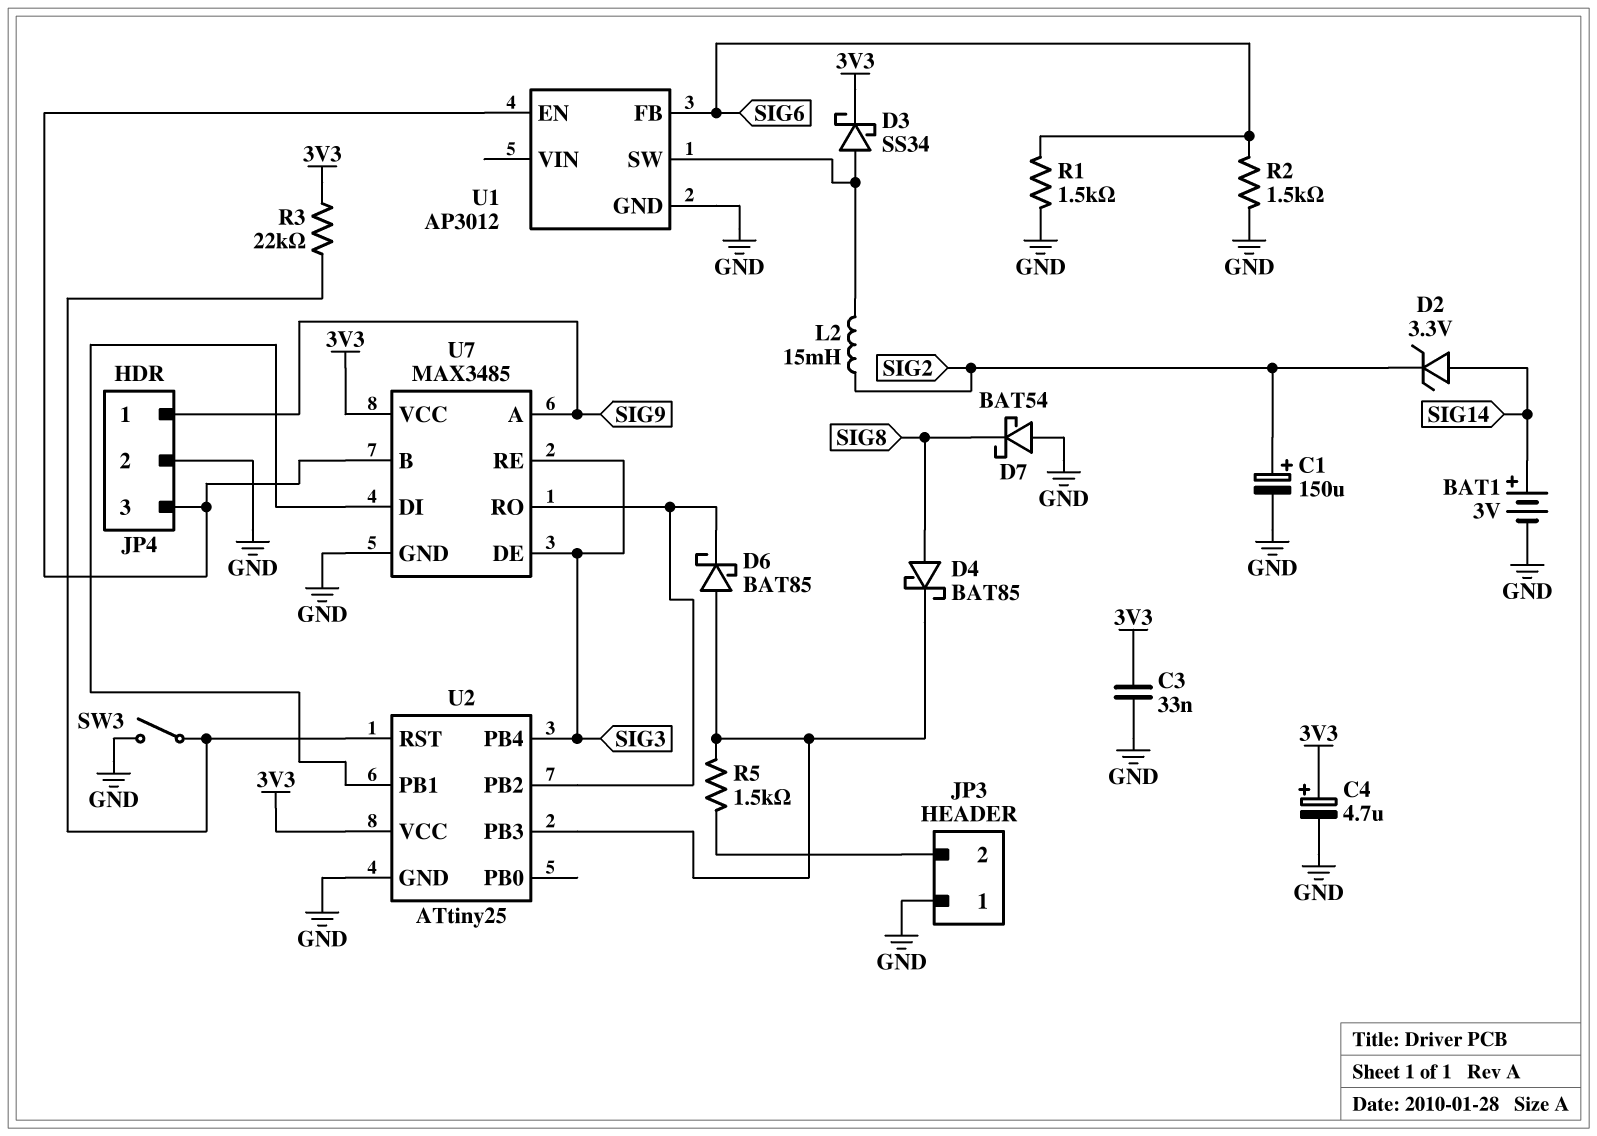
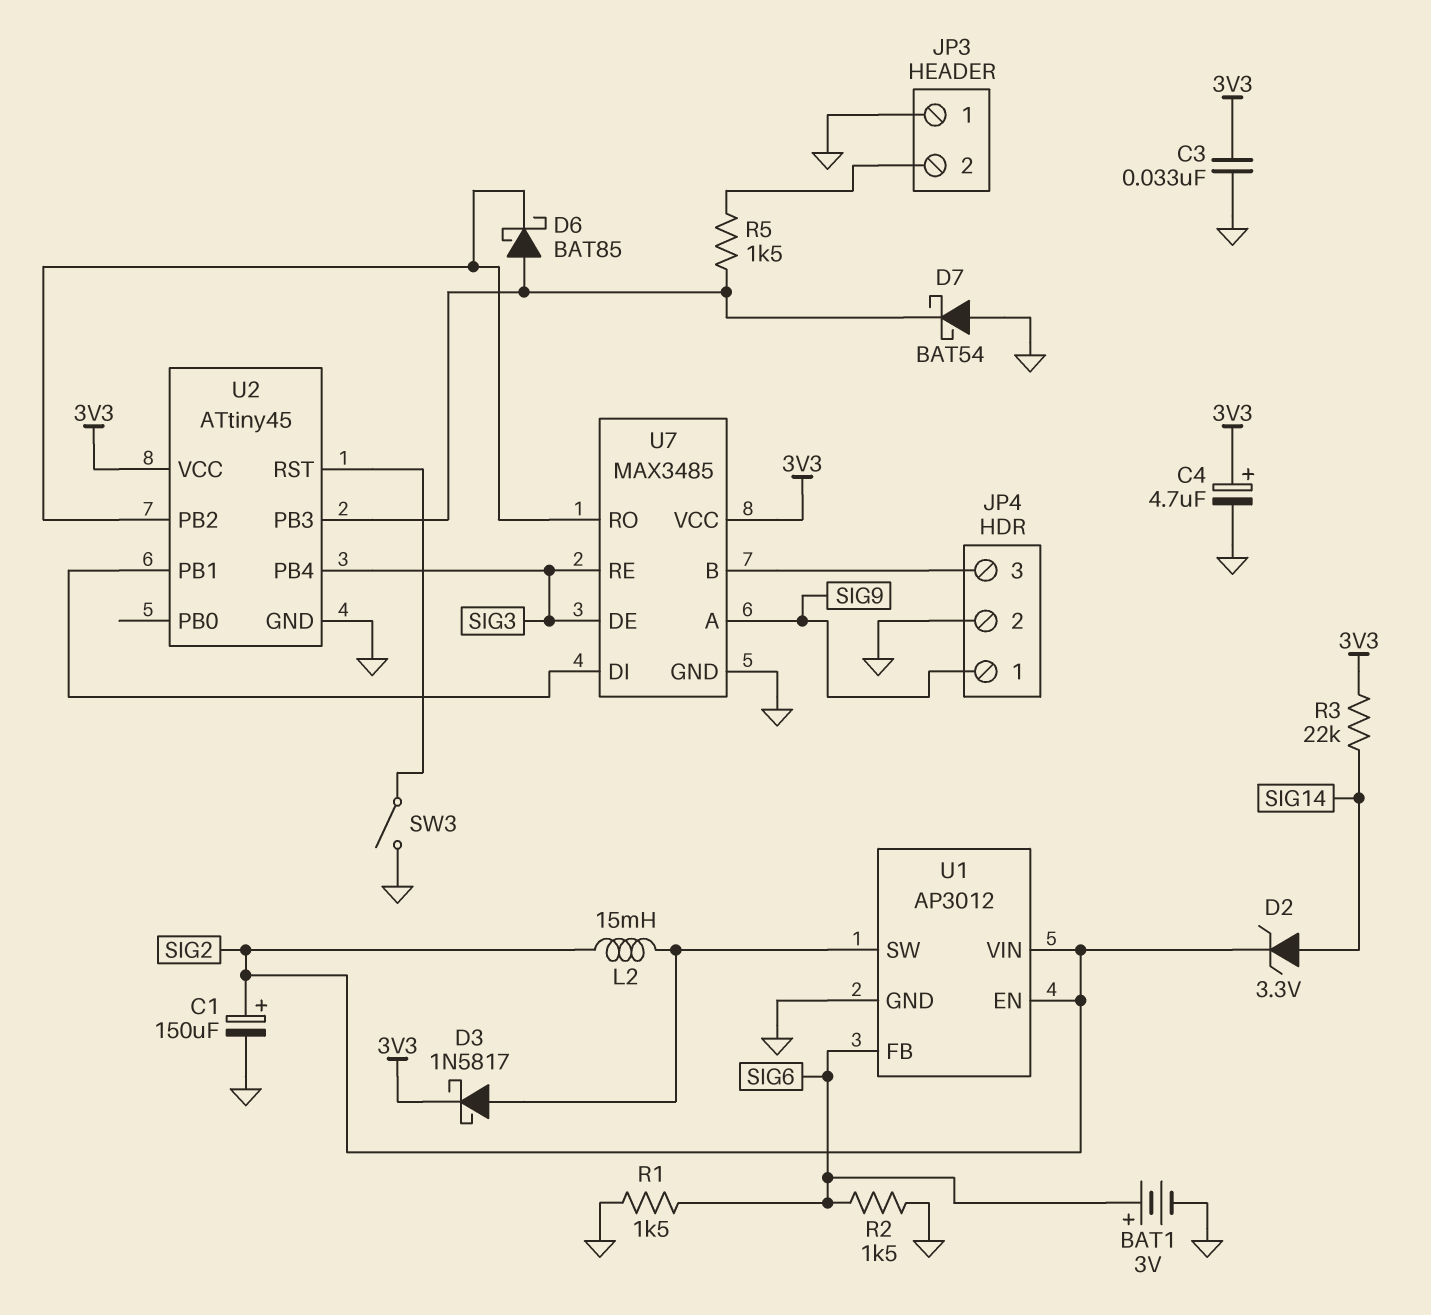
BAT1: 3V (plus SIG14, minus GND) -> 3V (plus SIG6, minus GND)
D3: schottky SS34 (A U1/SW, K 3V3) -> schottky 1N5817 (A U1/SW, K 3V3)
D4: schottky BAT85 (A SIG8, K U2/PB3) -> none
D7: schottky BAT54 (A GND, K SIG8) -> schottky BAT54 (A GND, K U2/PB3)
R3: 22k (3V3, U2/RST) -> 22k (3V3, SIG14)
U1 pin EN: JP4/3 -> SIG2
U1 pin VIN: none -> SIG2
U2: ATtiny25 -> ATtiny45

